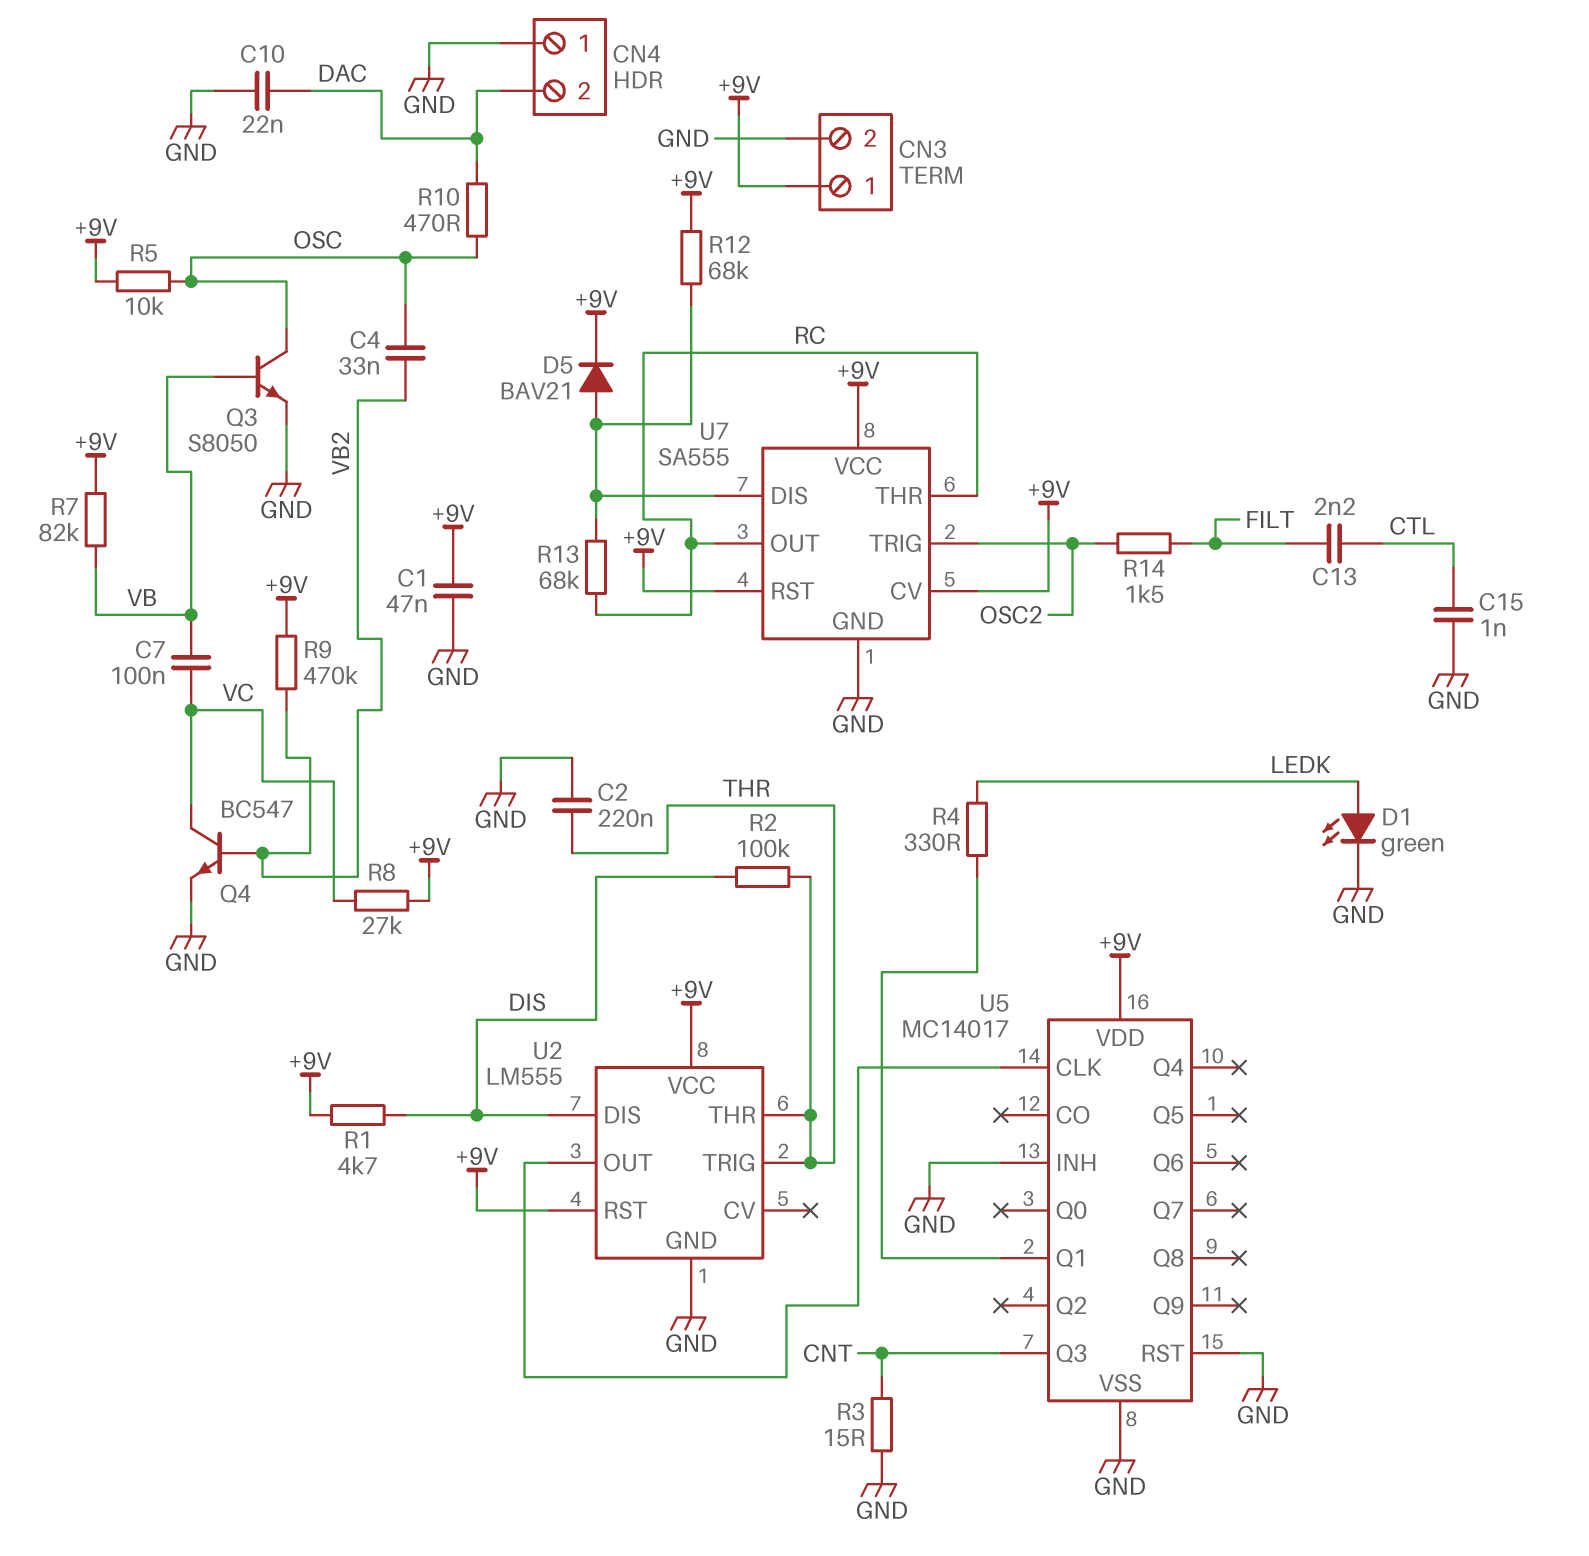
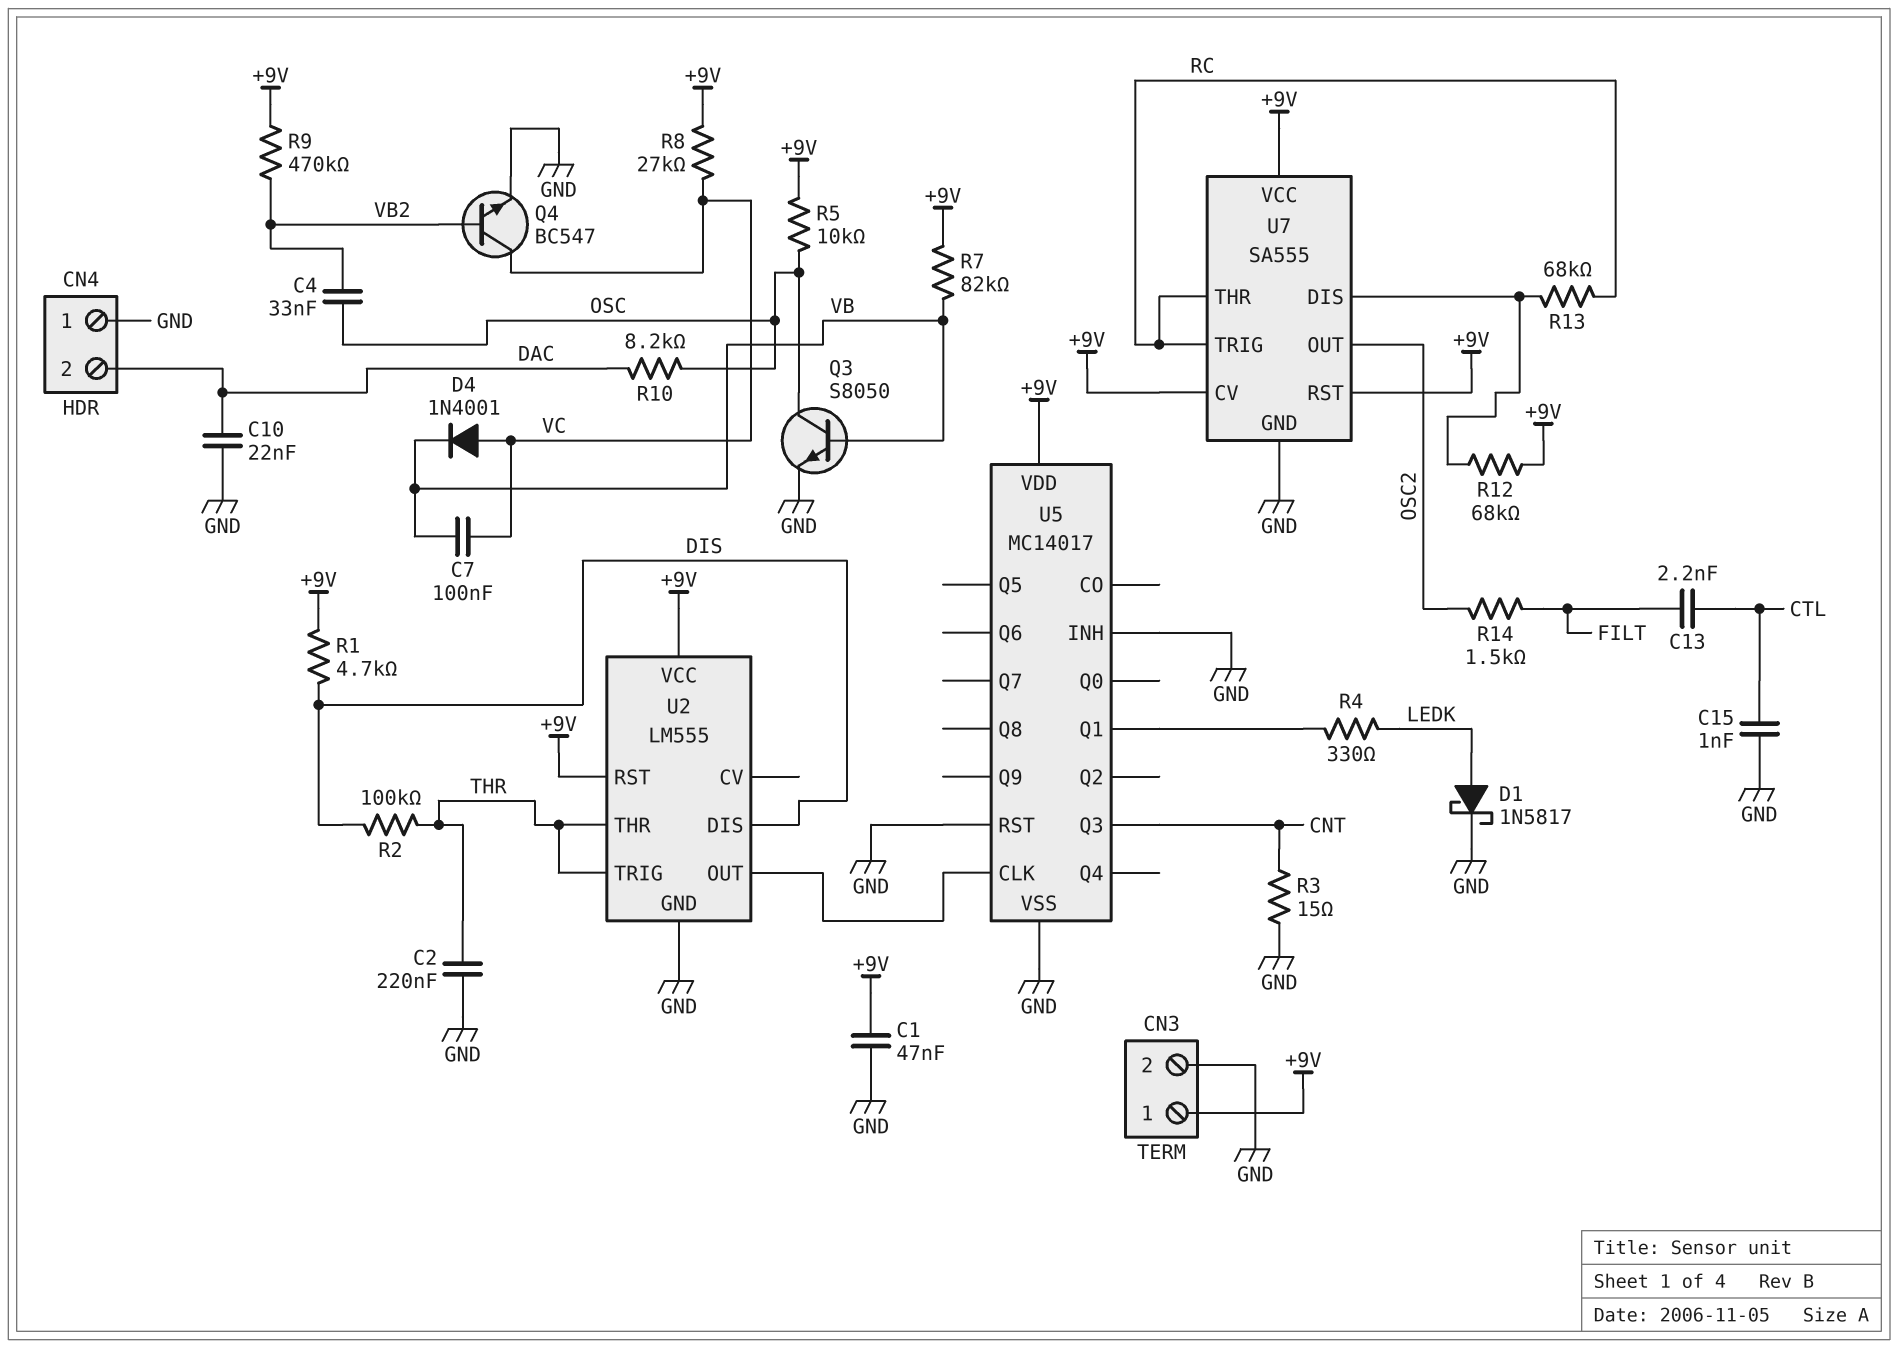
D1: LED green (A LEDK, K GND) -> schottky 1N5817 (A LEDK, K GND)
D4: none -> diode 1N4001 (A VC, K VB)
D5: diode BAV21 (A U7/DIS, K +9V) -> none
R10: 470 (DAC, OSC) -> 8.2k (DAC, OSC)
U7 pin OUT: RC -> OSC2
U7 pin TRIG: OSC2 -> RC

